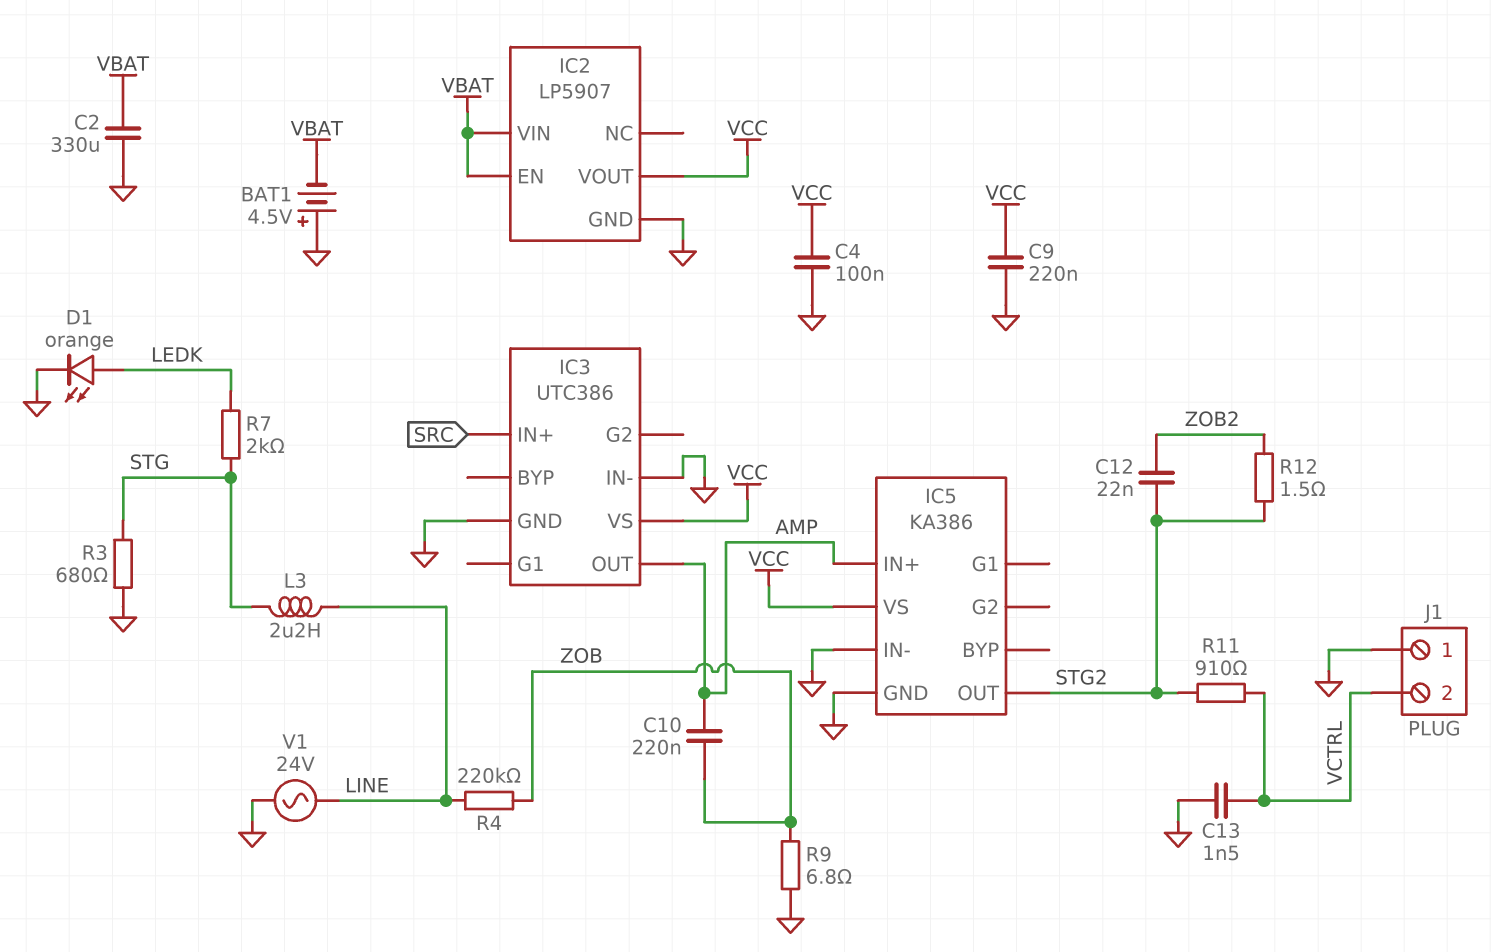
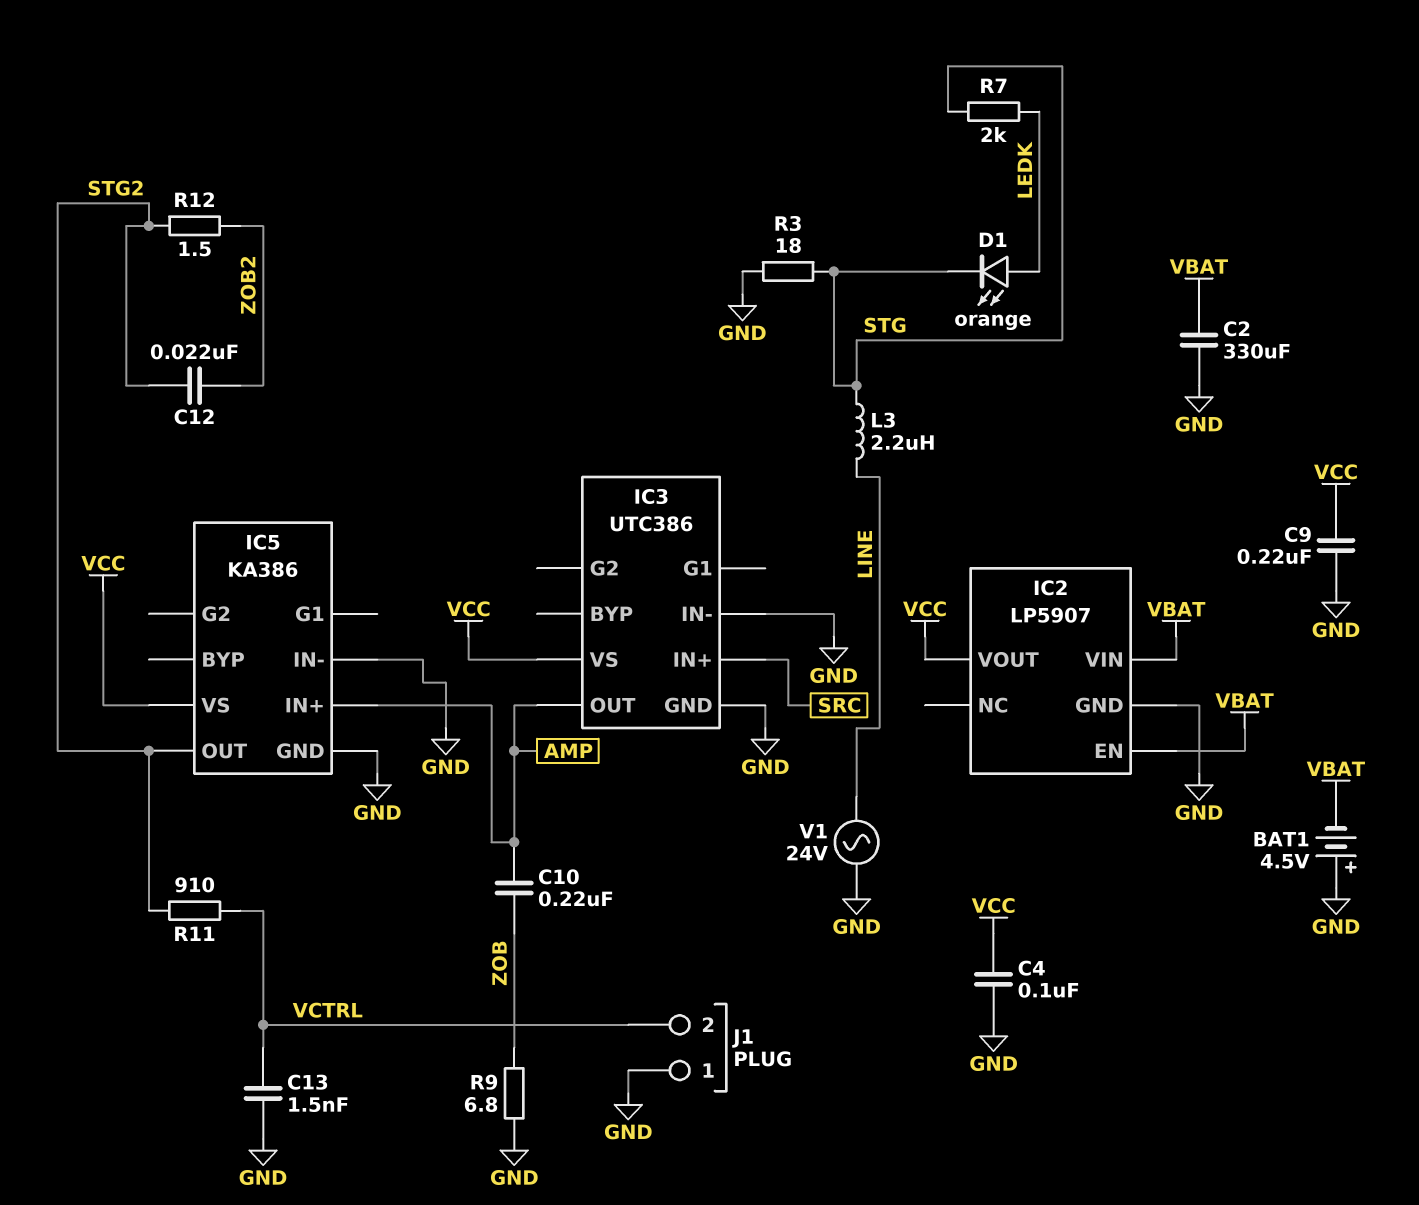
D1: LED orange (A LEDK, K GND) -> LED orange (A LEDK, K STG)
R3: 680 (GND, STG) -> 18 (GND, STG)
R4: 220k (LINE, ZOB) -> none

